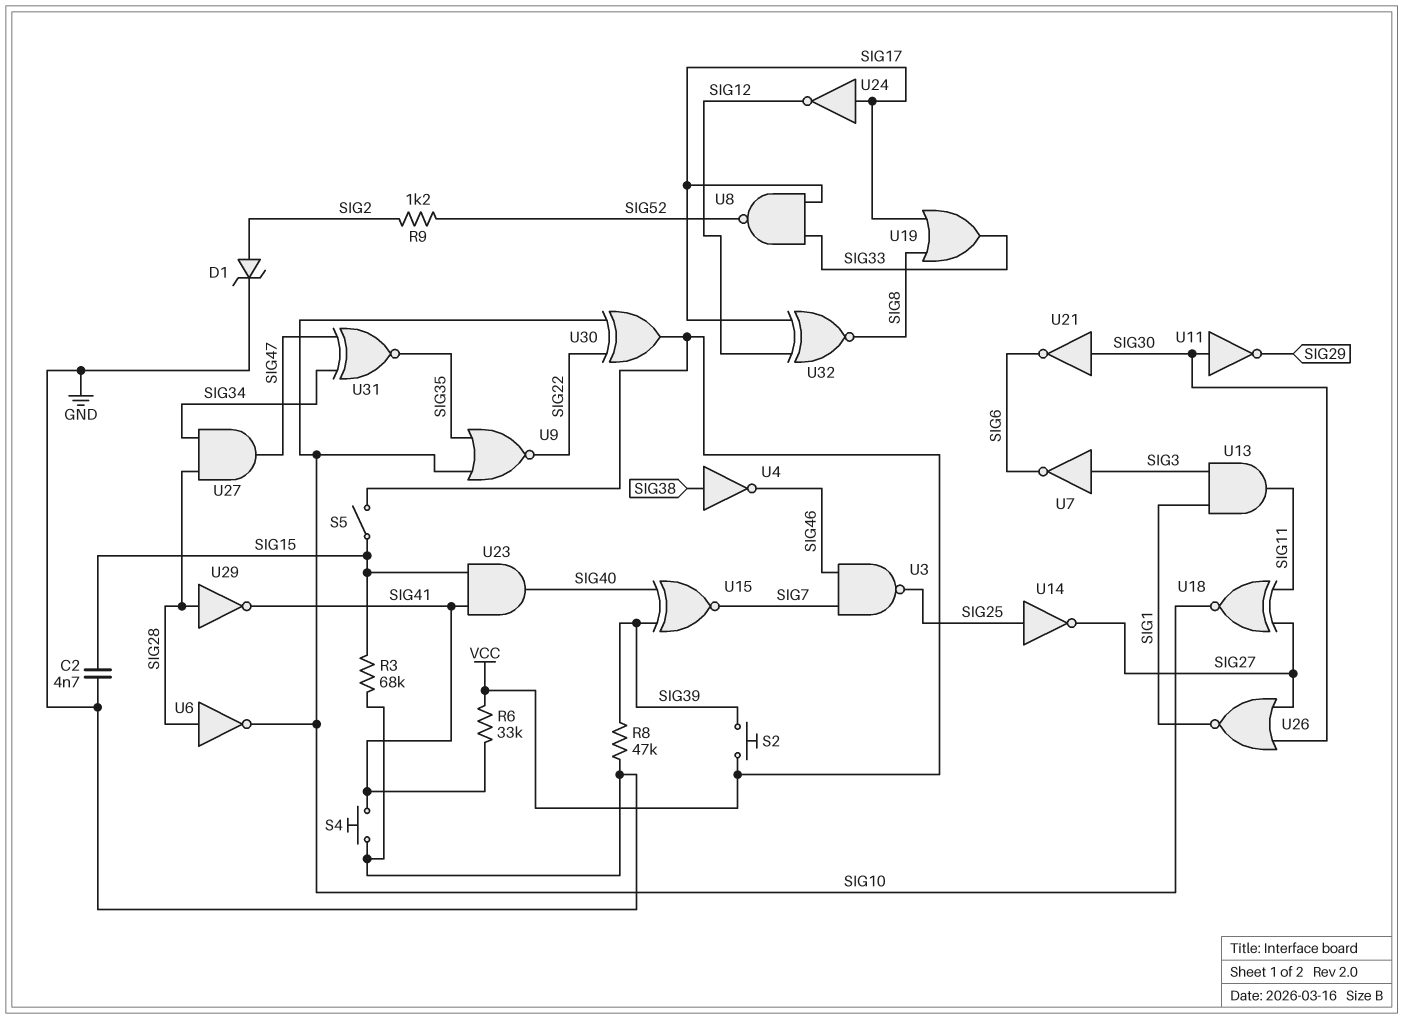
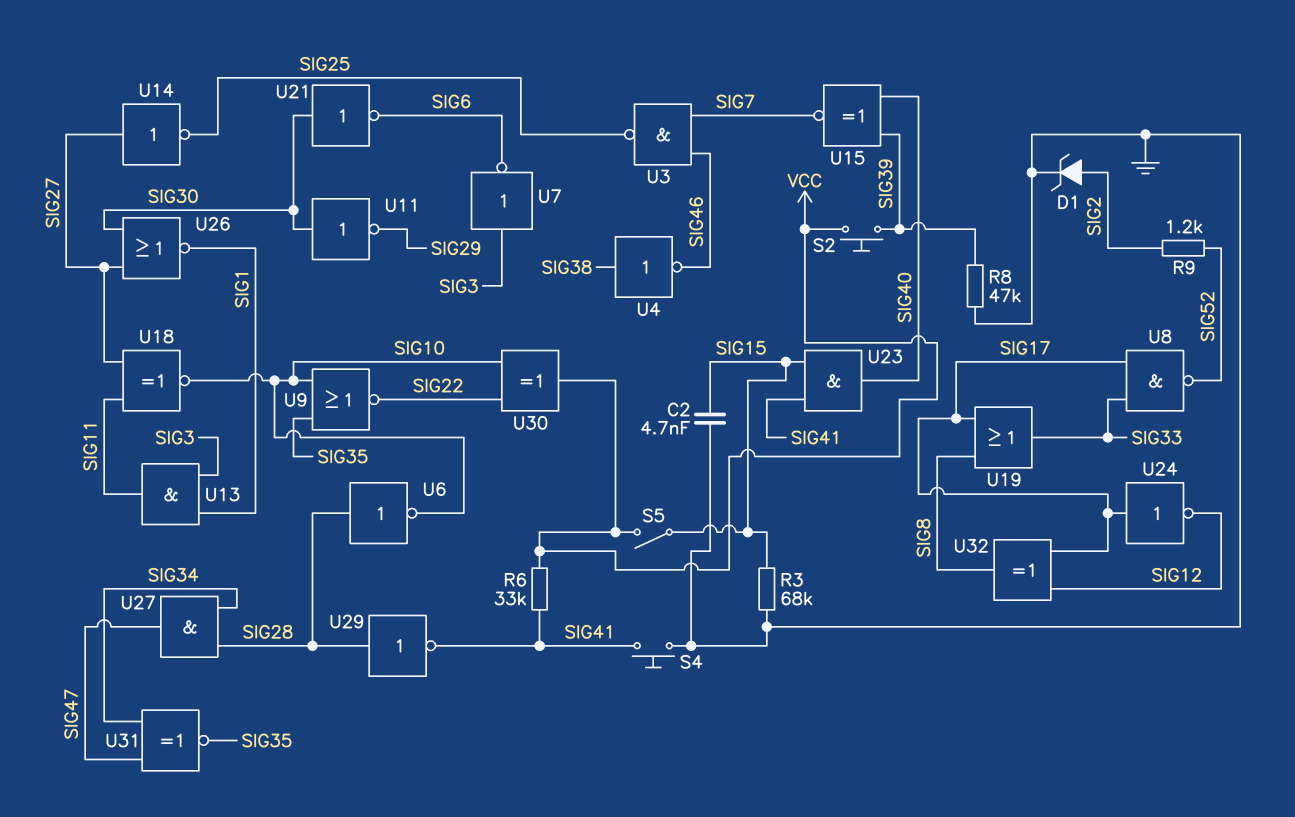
U14: NOT (in SIG25, out SIG27) -> NOT (in SIG27, out SIG25)
U32: XNOR (in SIG12, in SIG17, out SIG8) -> XOR (in SIG12, in SIG17, out SIG8)

